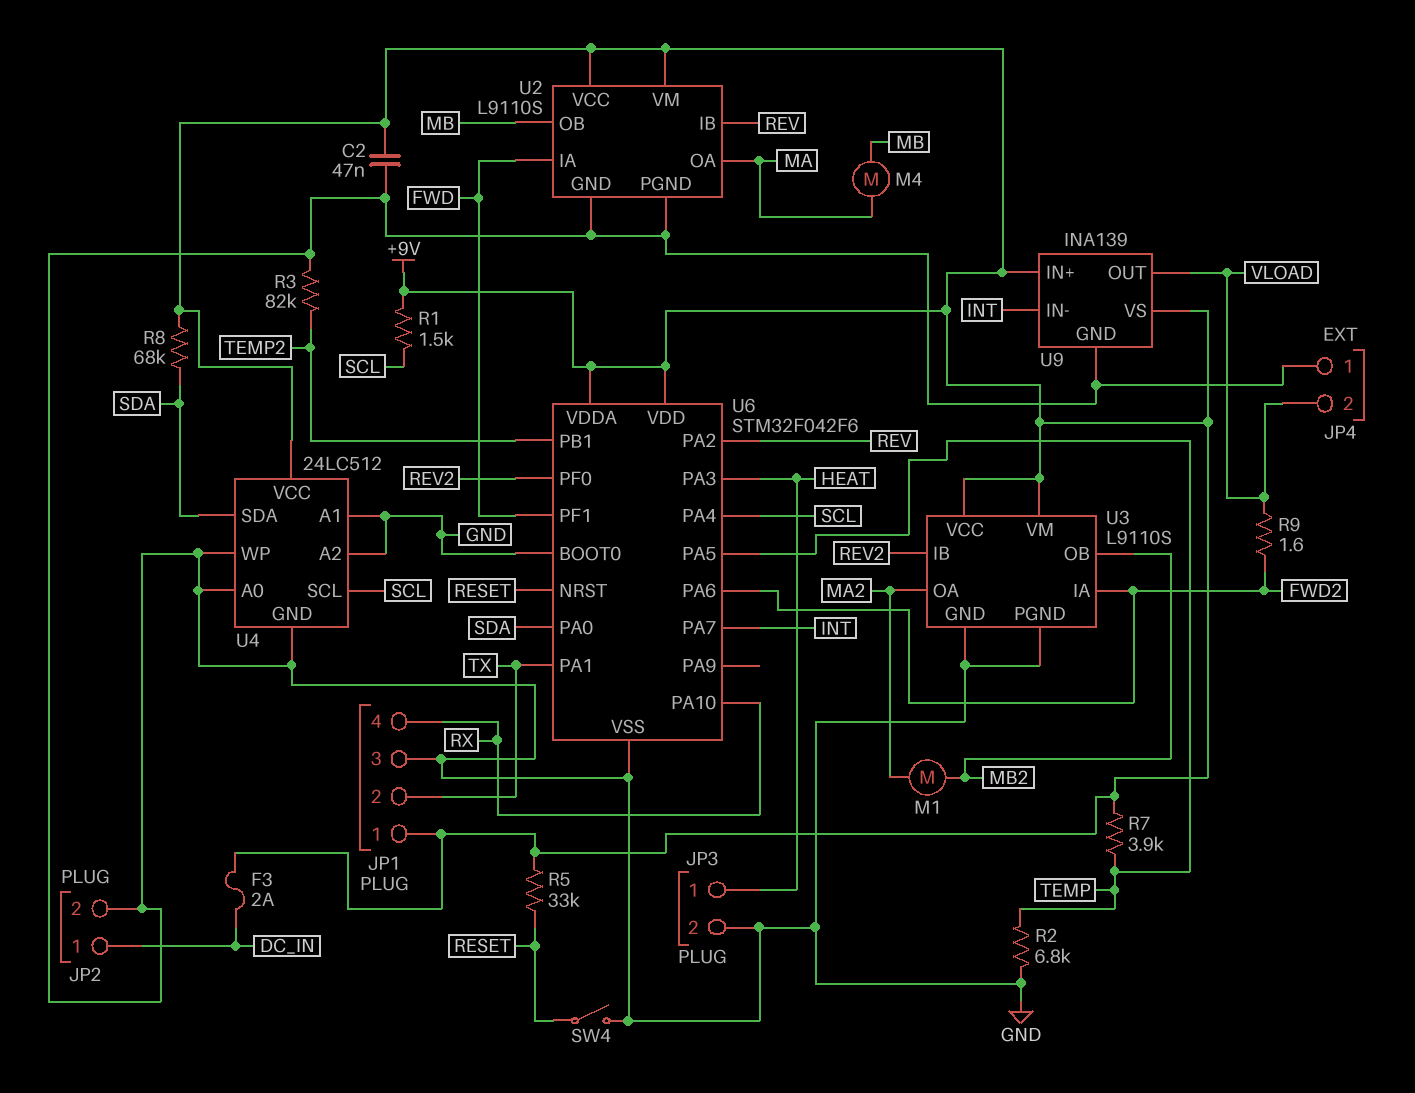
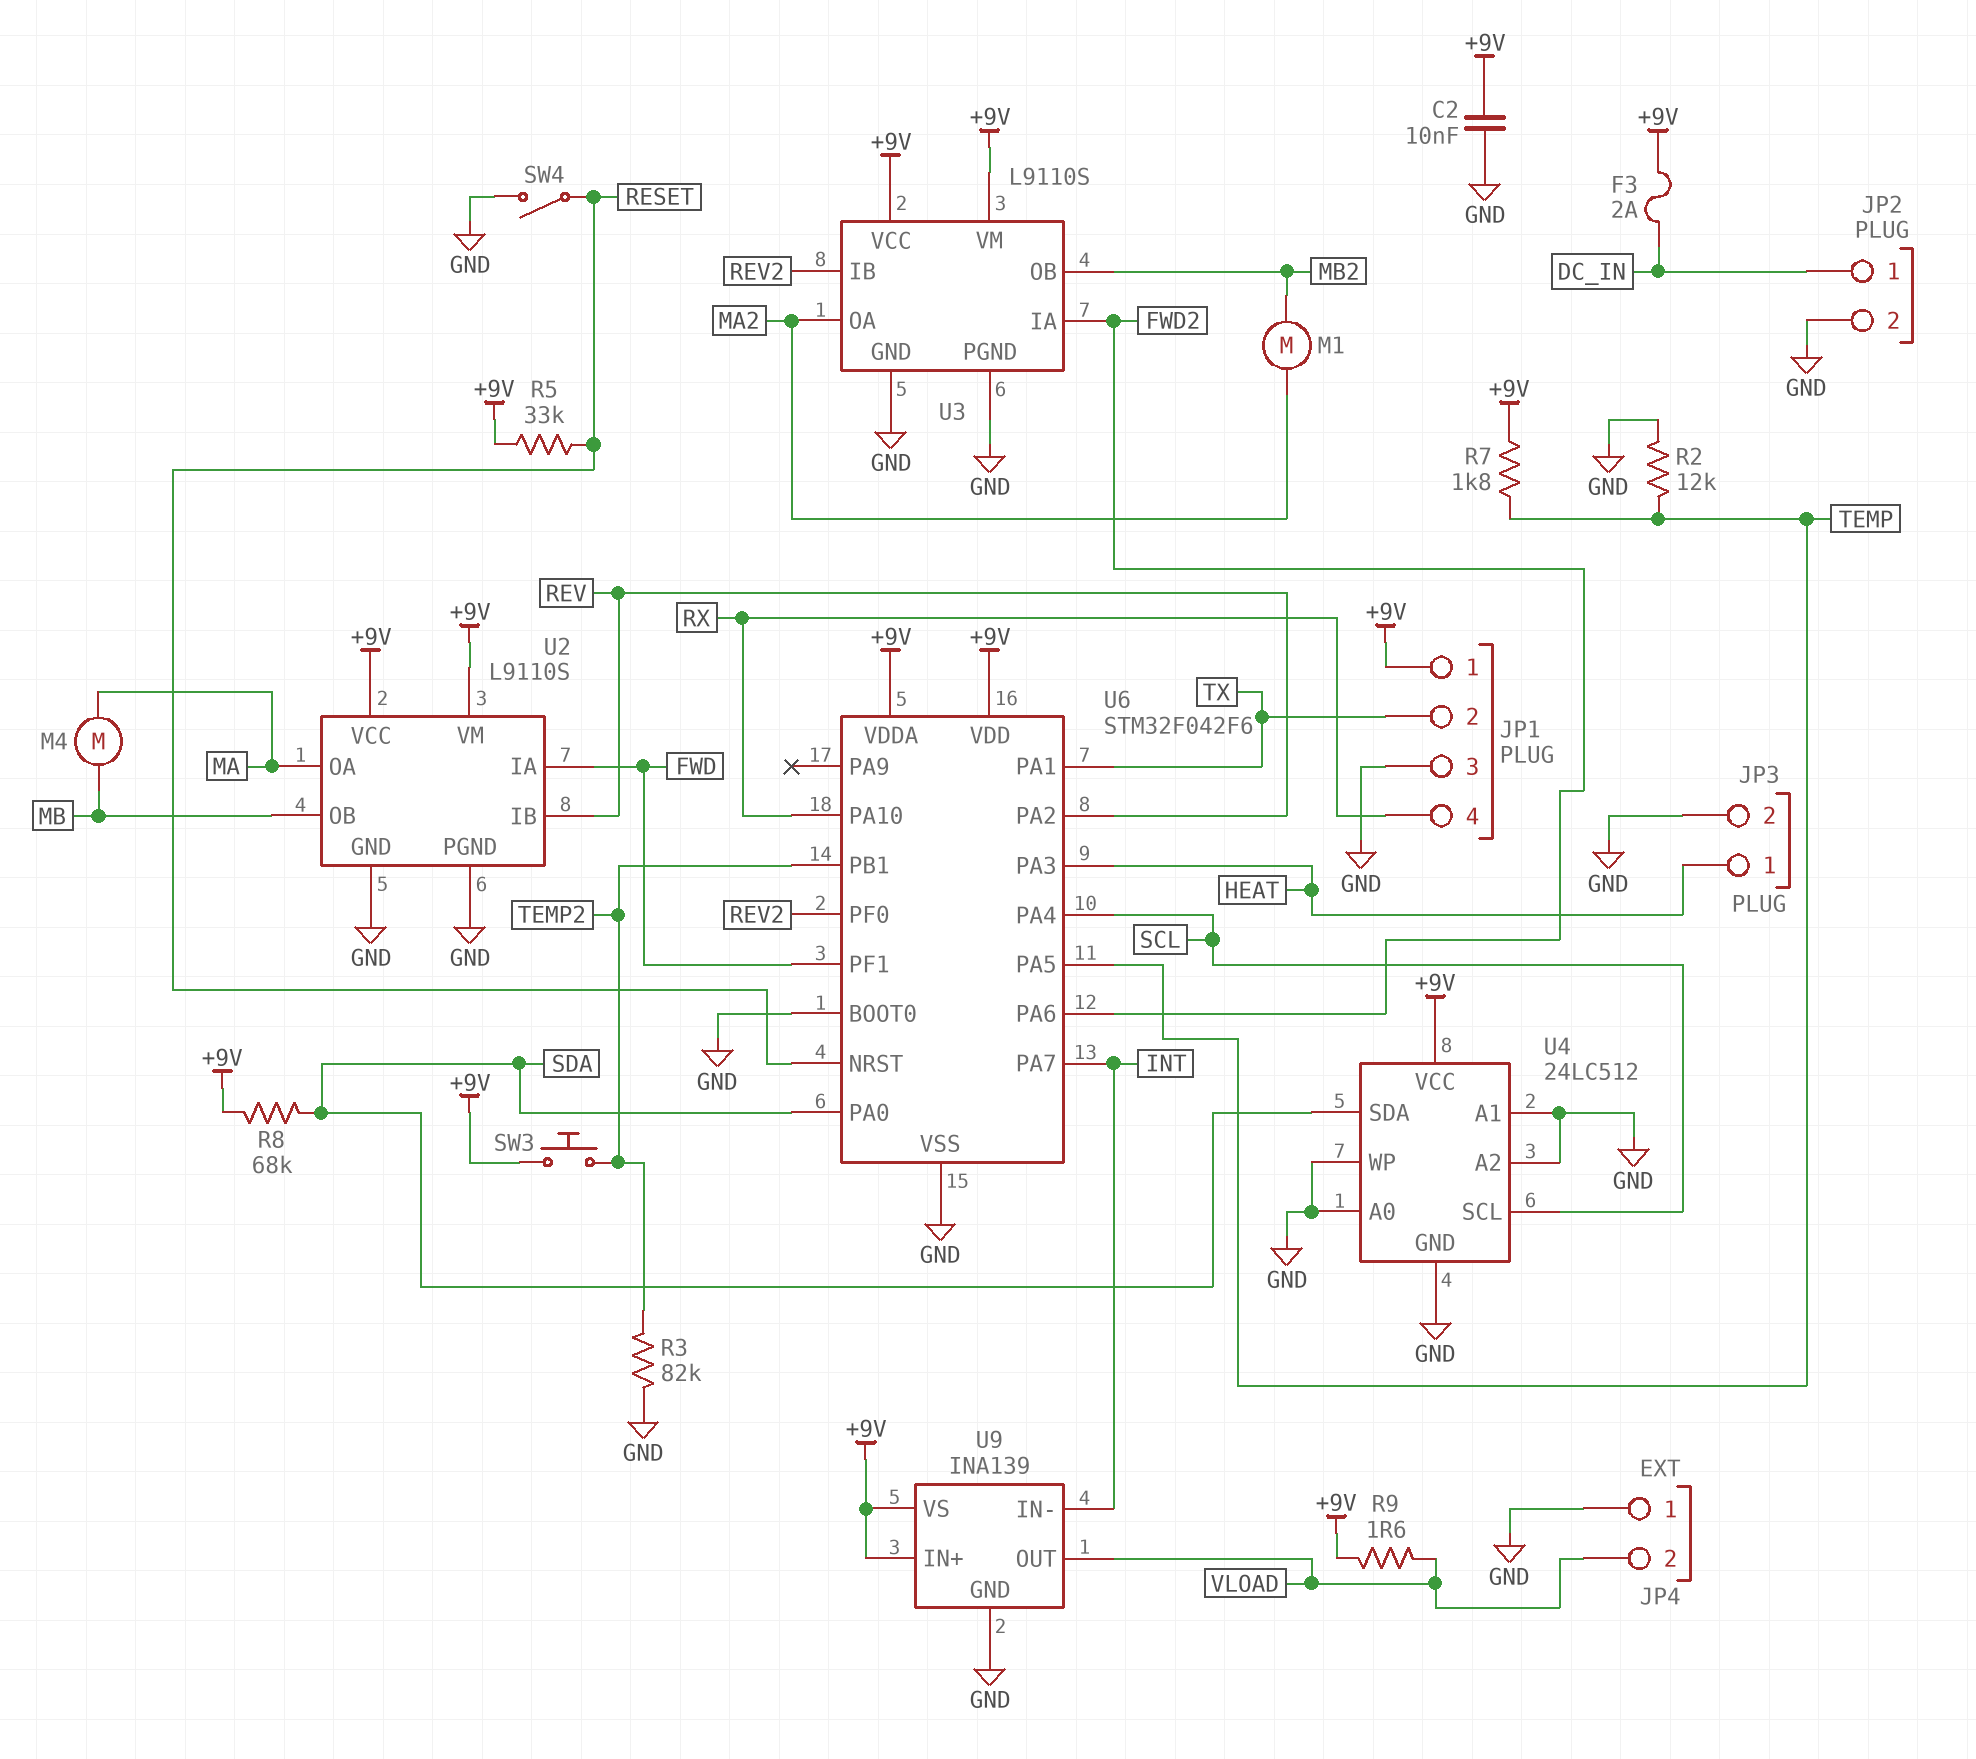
C2: 47nF (+9V, GND) -> 10nF (+9V, GND)
R1: 1.5k (+9V, SCL) -> none
R2: 6.8k (GND, TEMP) -> 12k (GND, TEMP)
R7: 3.9k (+9V, TEMP) -> 1.8k (+9V, TEMP)
R9: 1.6 (FWD2, VLOAD) -> 1.6 (+9V, VLOAD)
SW3: none -> button (+9V, TEMP2)

